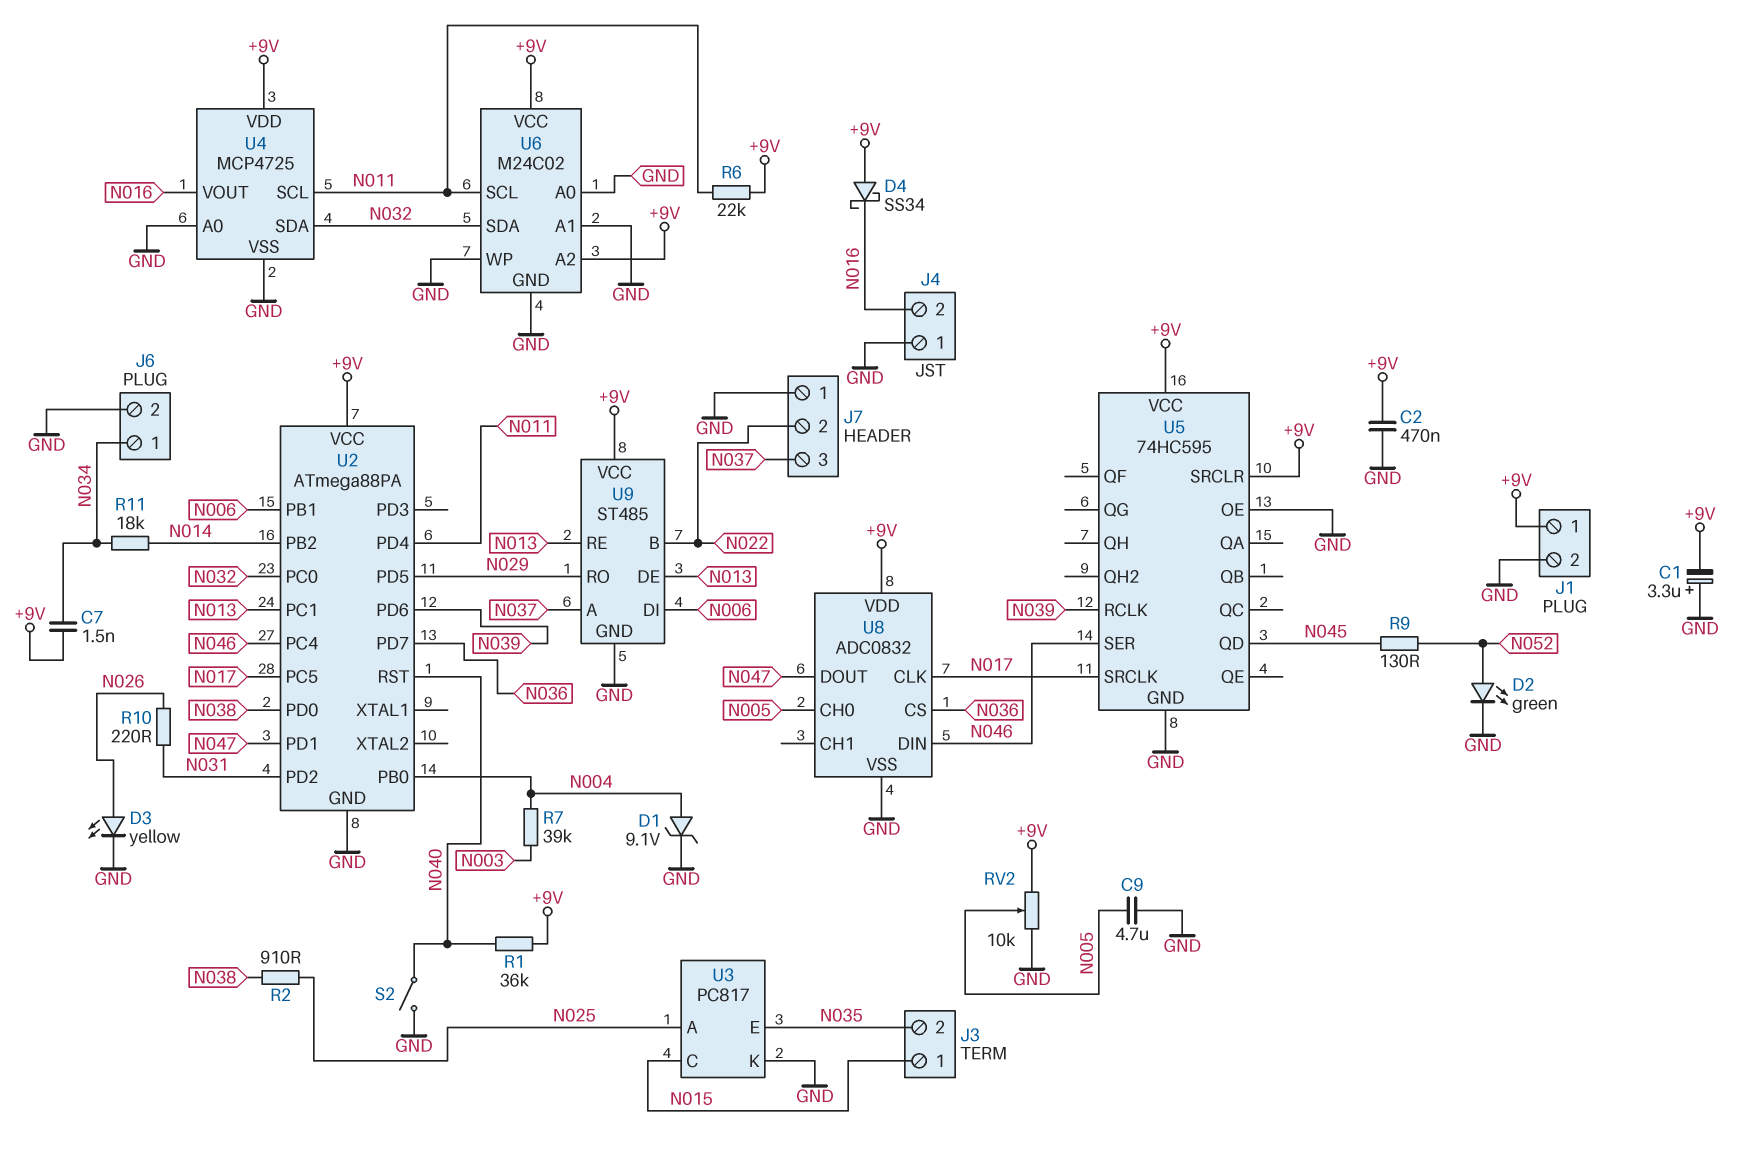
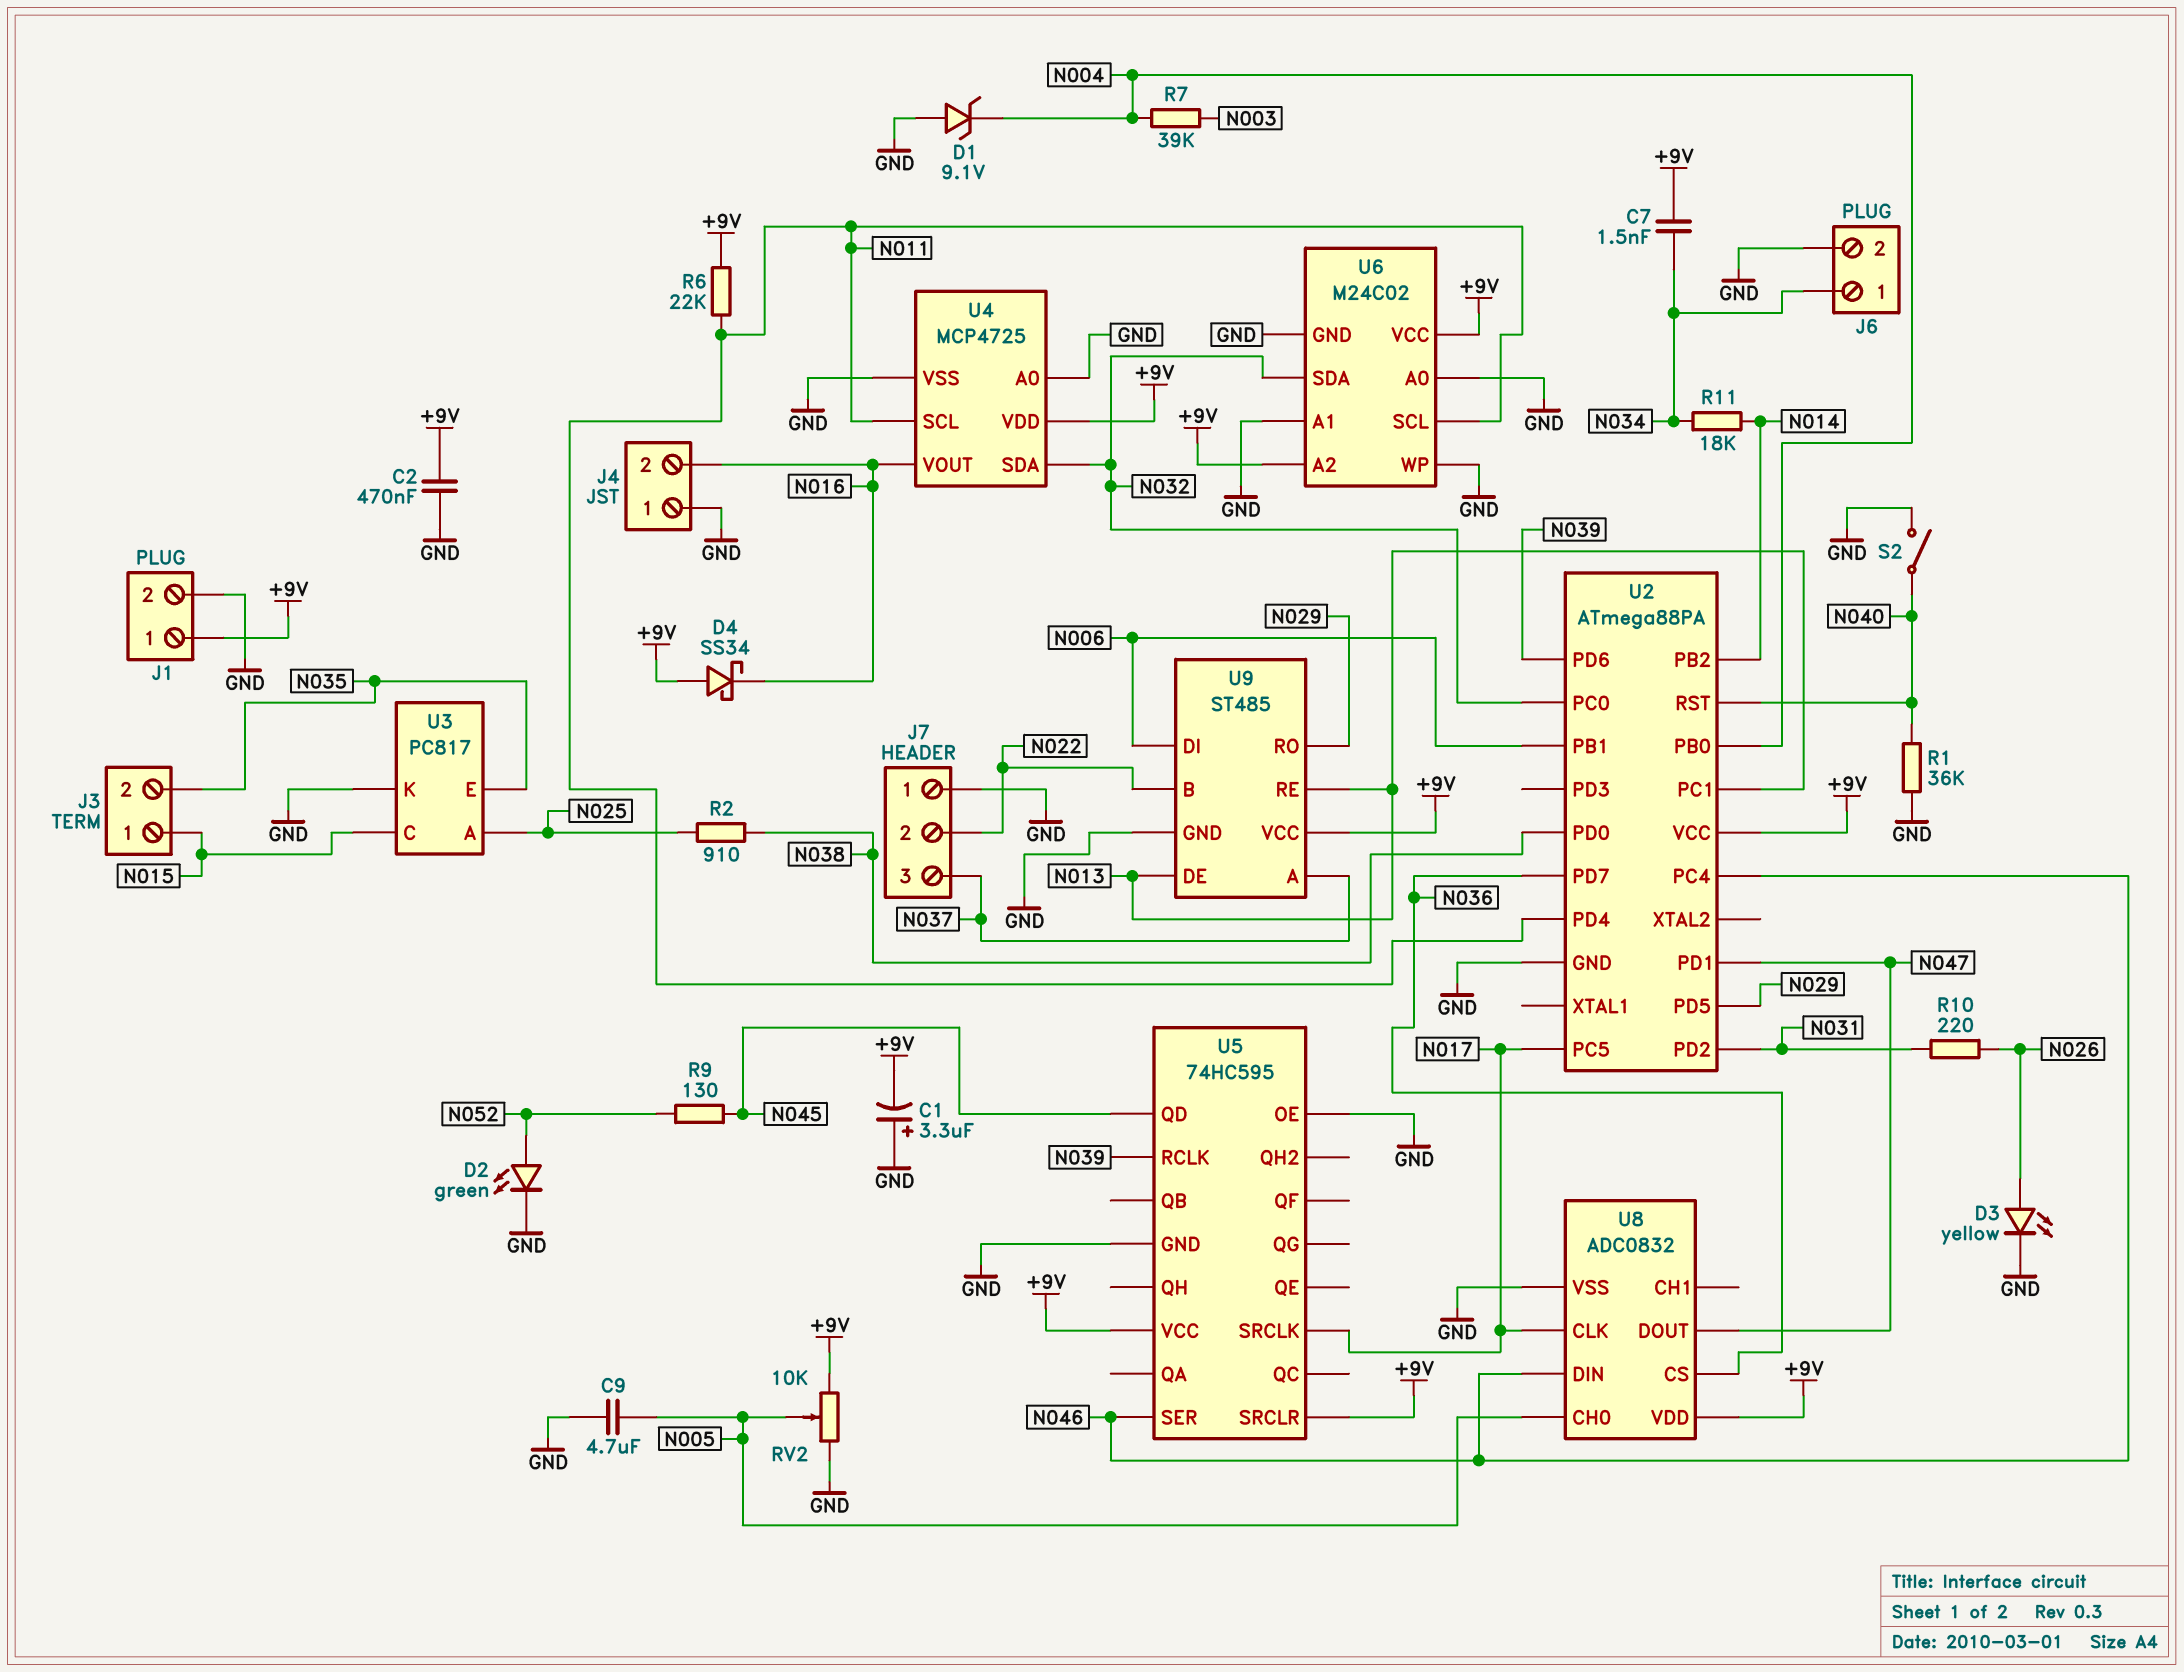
D1: zener 9.1V (A N004, K GND) -> zener 9.1V (A GND, K N004)
R1: 36k (+9V, N040) -> 36k (GND, N040)

